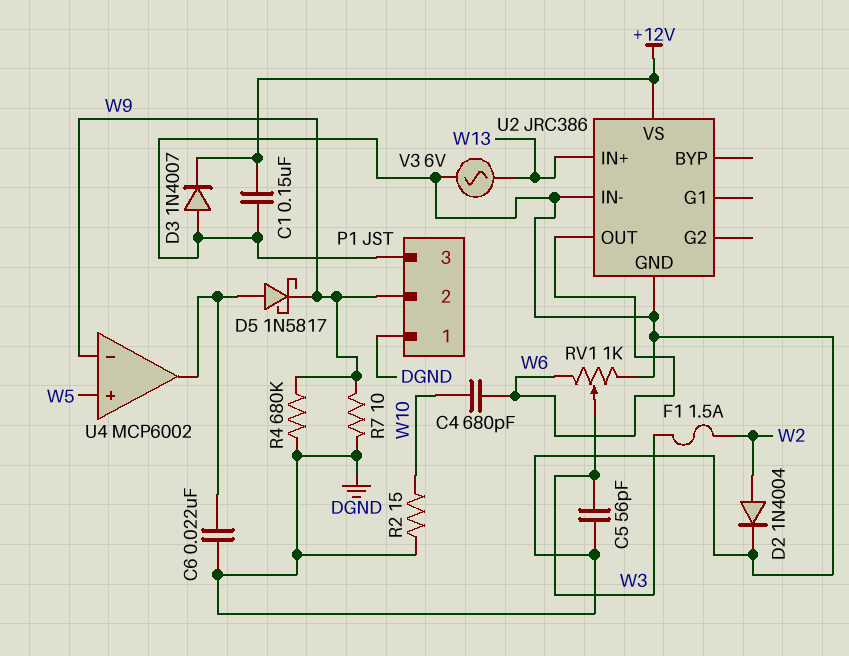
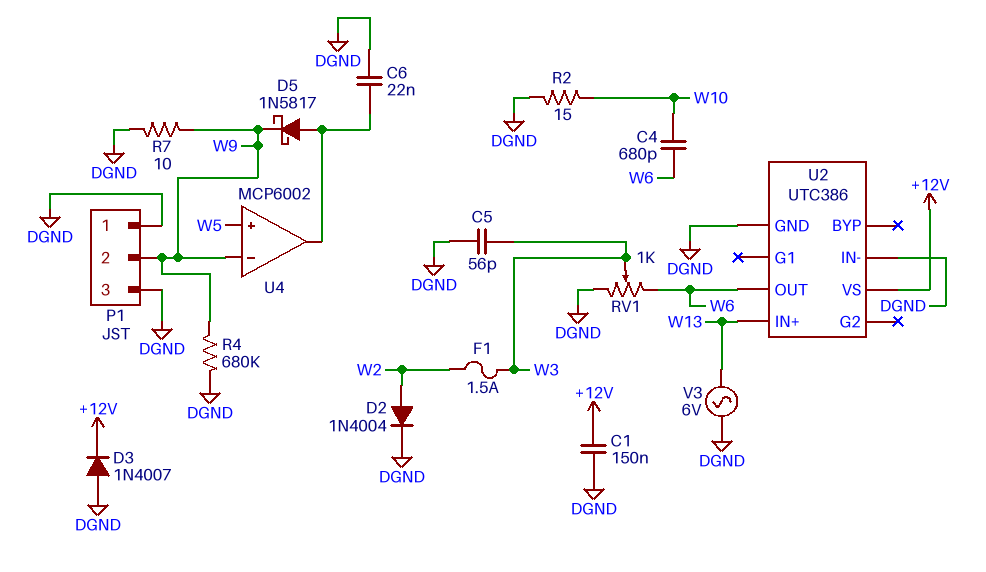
U2: JRC386 -> UTC386

